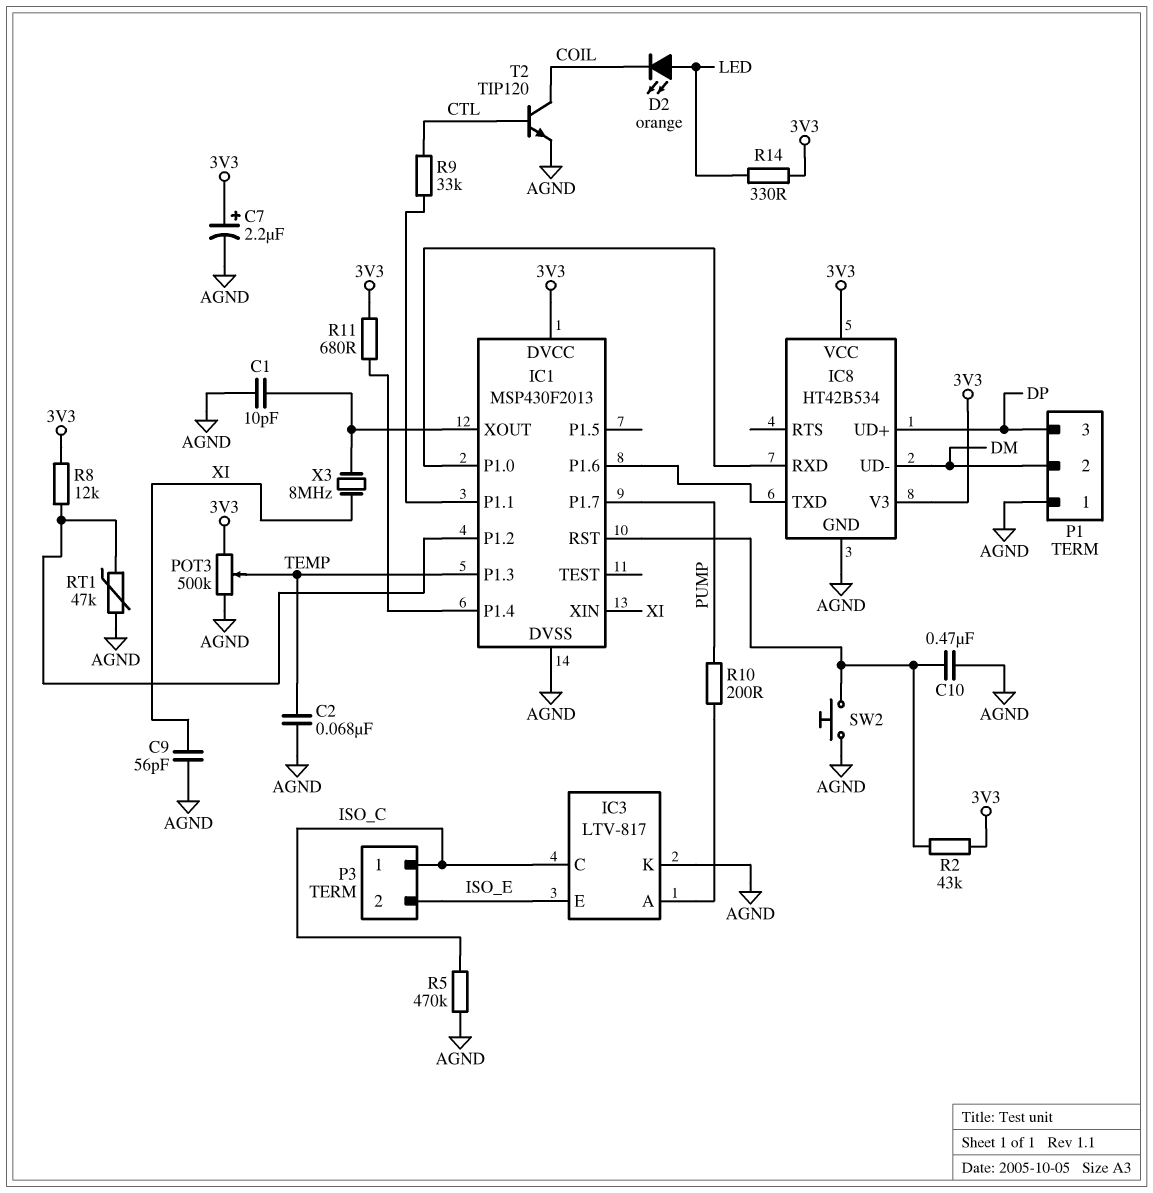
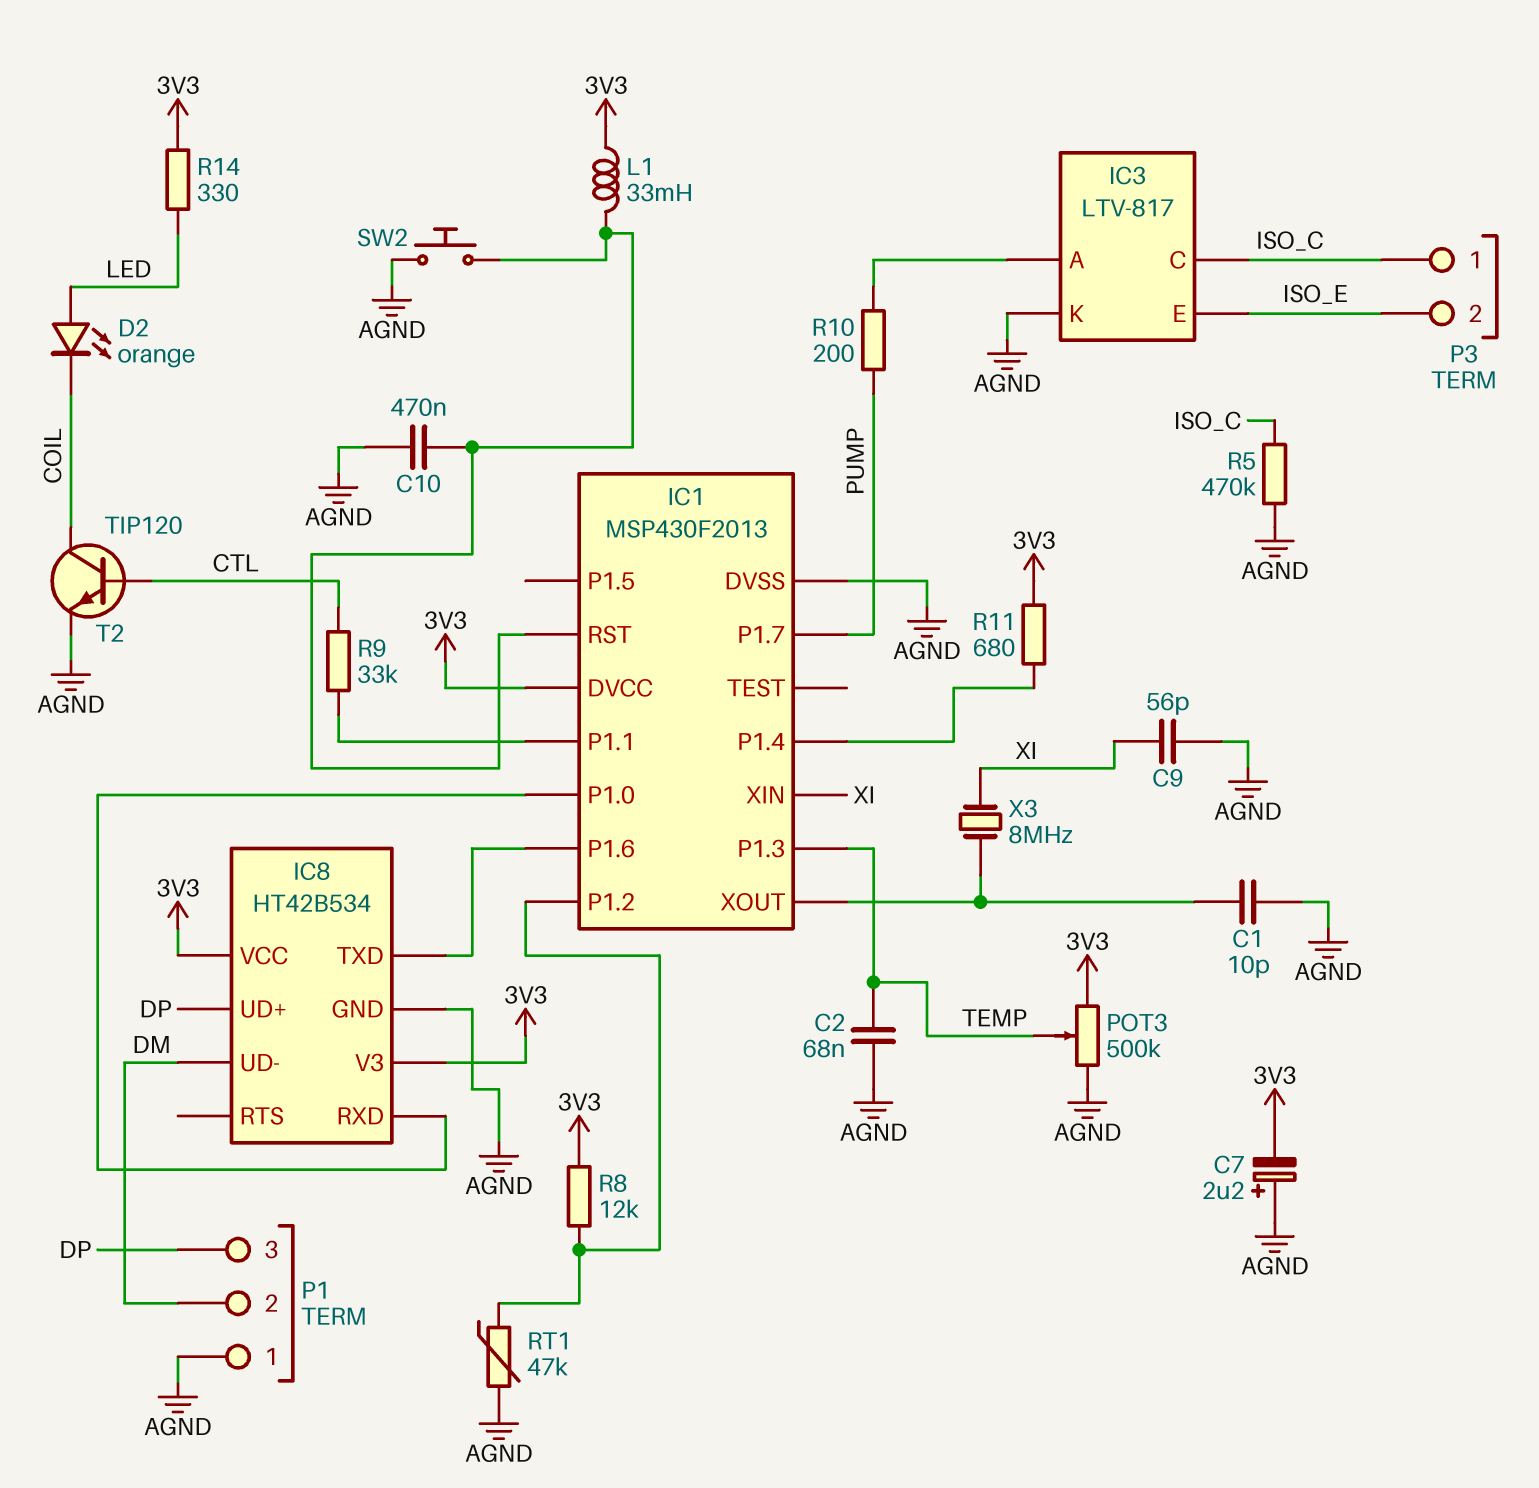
C7: 2.2uF (plus 3V3, minus AGND) -> 2.2uF (plus AGND, minus 3V3)
L1: none -> 33mH (3V3, IC1/RST)
R2: 43k (3V3, IC1/RST) -> none

